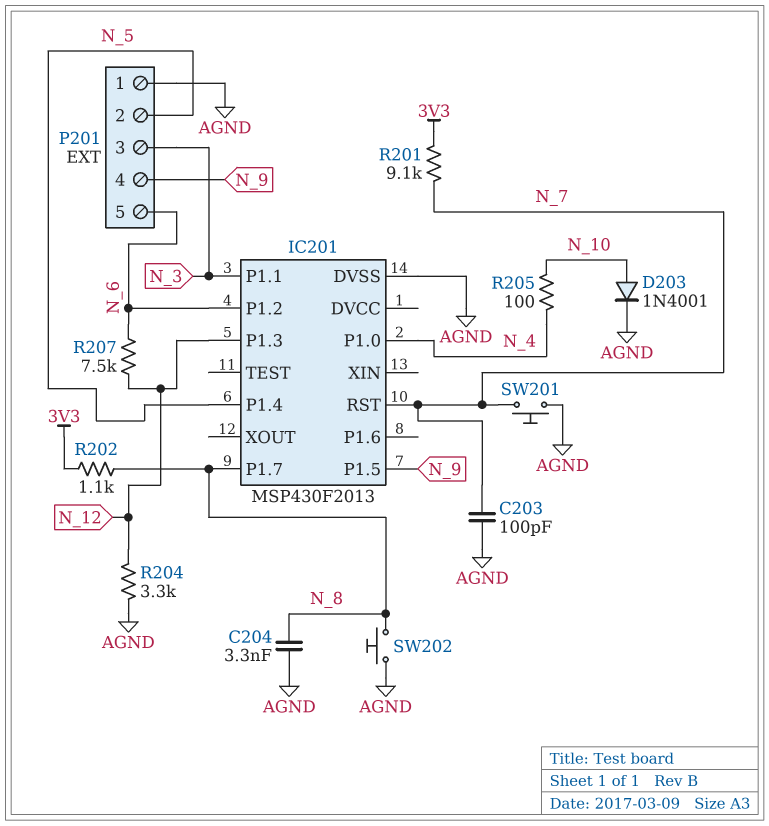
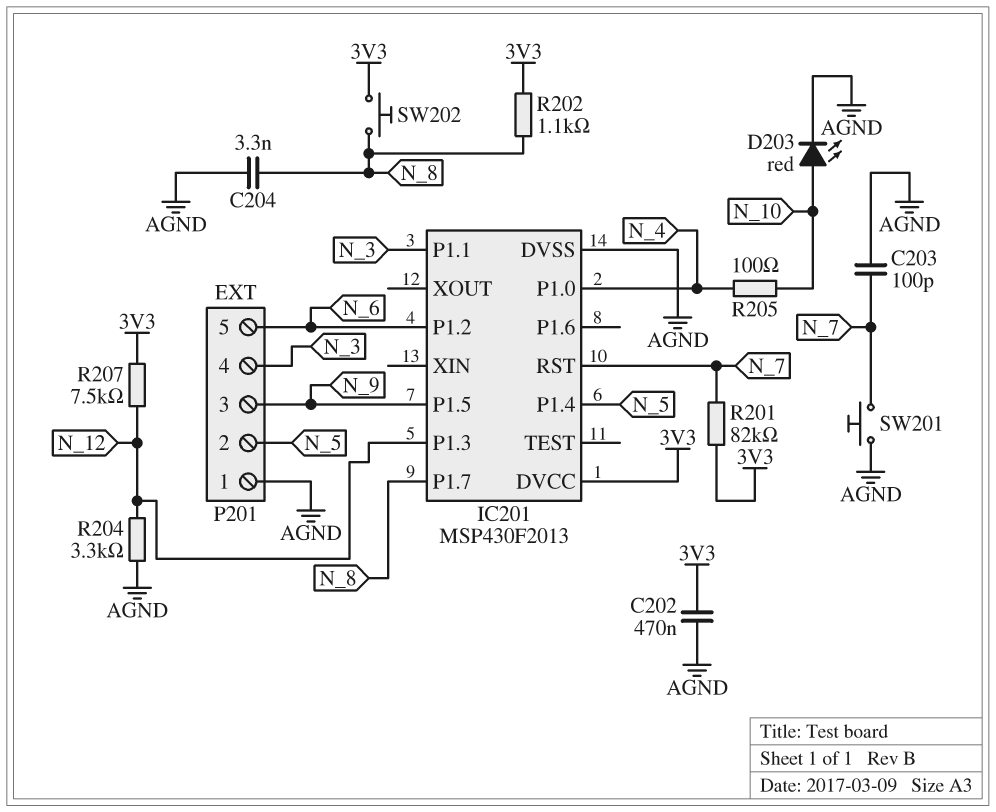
C202: none -> 470nF (3V3, AGND)
D203: diode 1N4001 (A N_10, K AGND) -> LED red (A N_10, K AGND)
IC201 pin DVCC: none -> 3V3
P201 pin 3: N_3 -> N_9
P201 pin 4: N_9 -> N_3
R201: 9.1k (3V3, N_7) -> 82k (3V3, N_7)
R207: 7.5k (N_6, N_12) -> 7.5k (3V3, N_12)
SW202: button (AGND, N_8) -> button (3V3, N_8)

